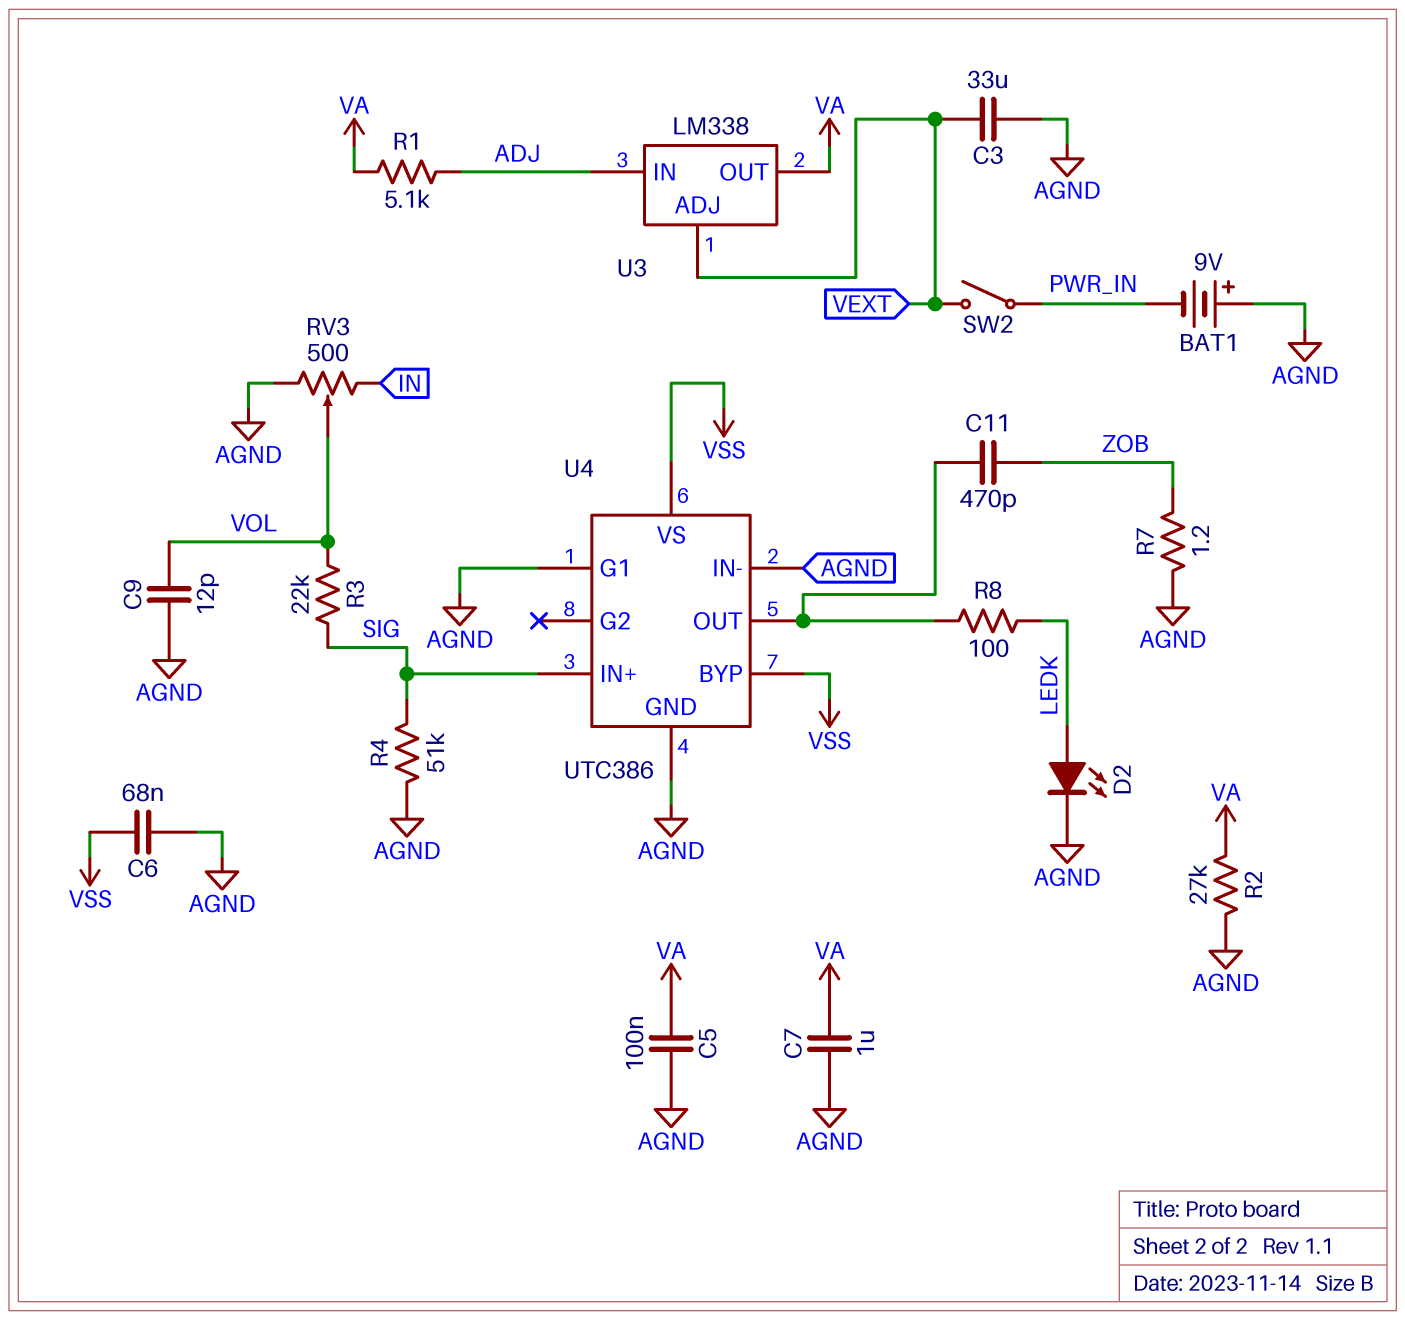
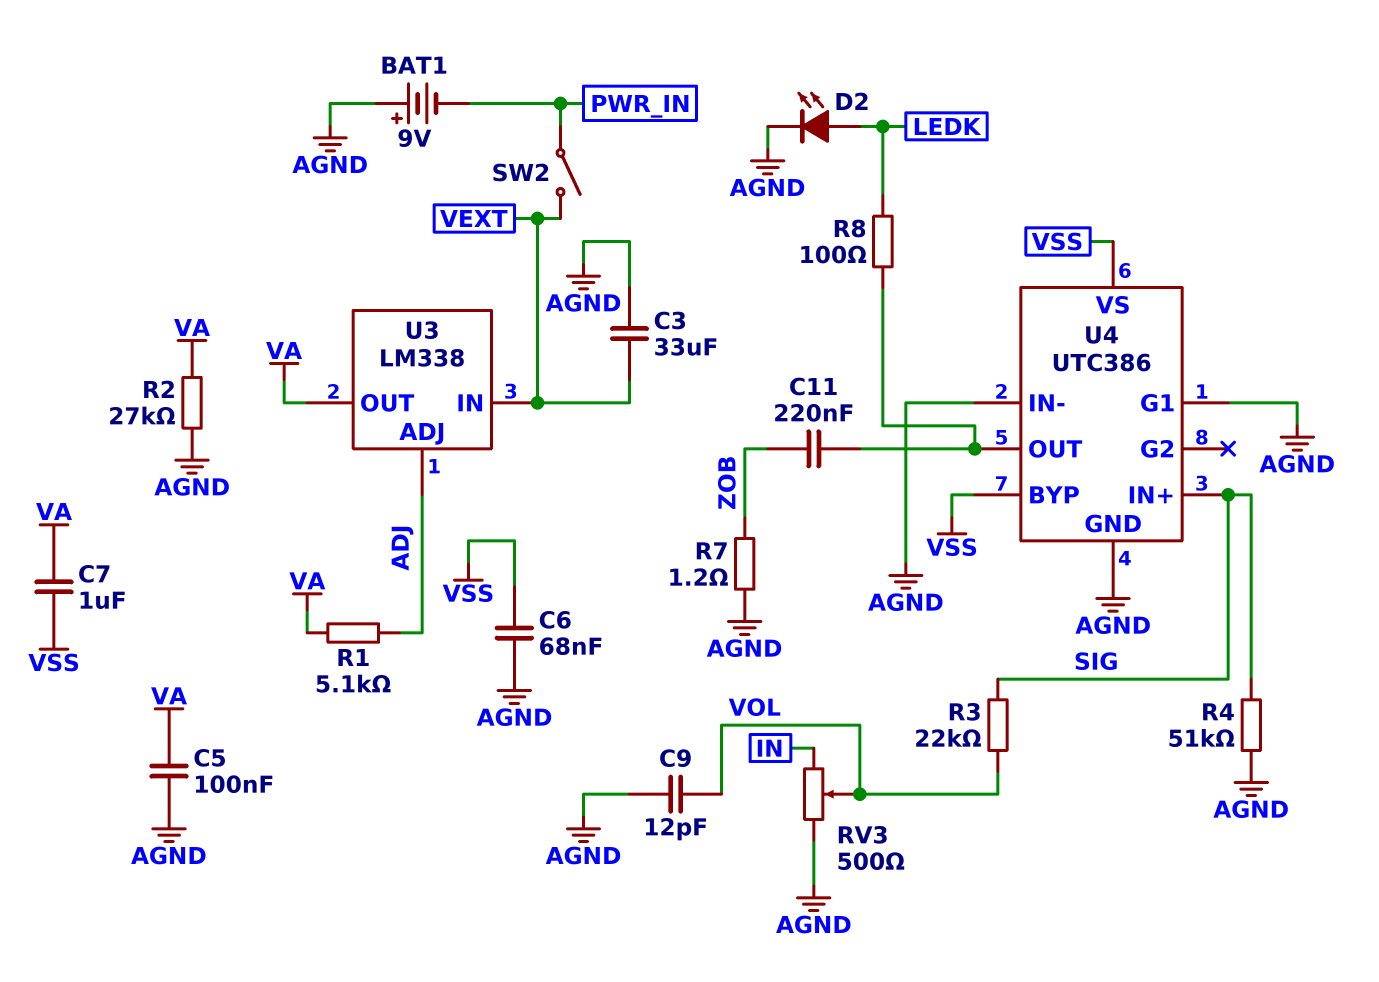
C7: 1uF (AGND, VA) -> 1uF (VA, VSS)
C11: 470pF (U4/OUT, ZOB) -> 220nF (U4/OUT, ZOB)
U3 pin ADJ: VEXT -> ADJ
U3 pin IN: ADJ -> VEXT

